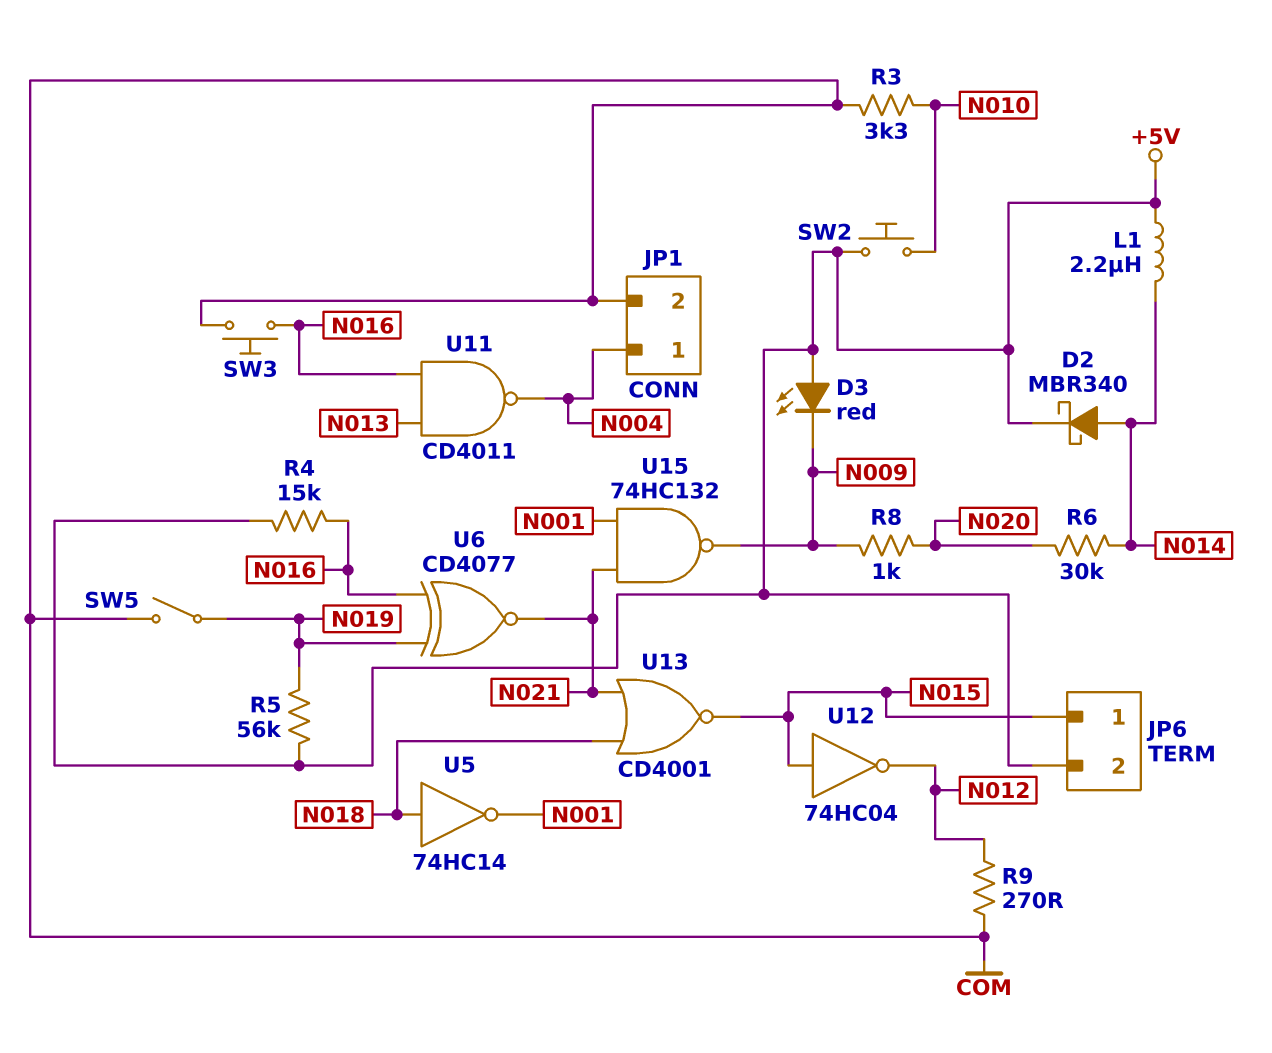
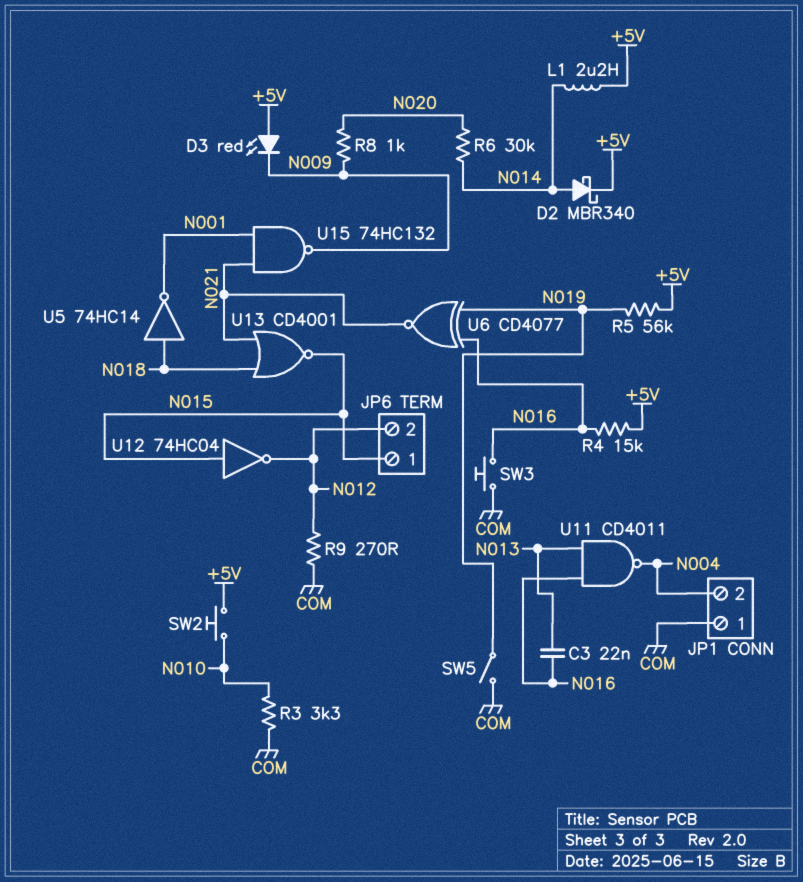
C3: none -> 22nF (N013, N016)
JP1 pin 1: N004 -> COM
JP1 pin 2: COM -> N004
JP6 pin 2: +5V -> N012

